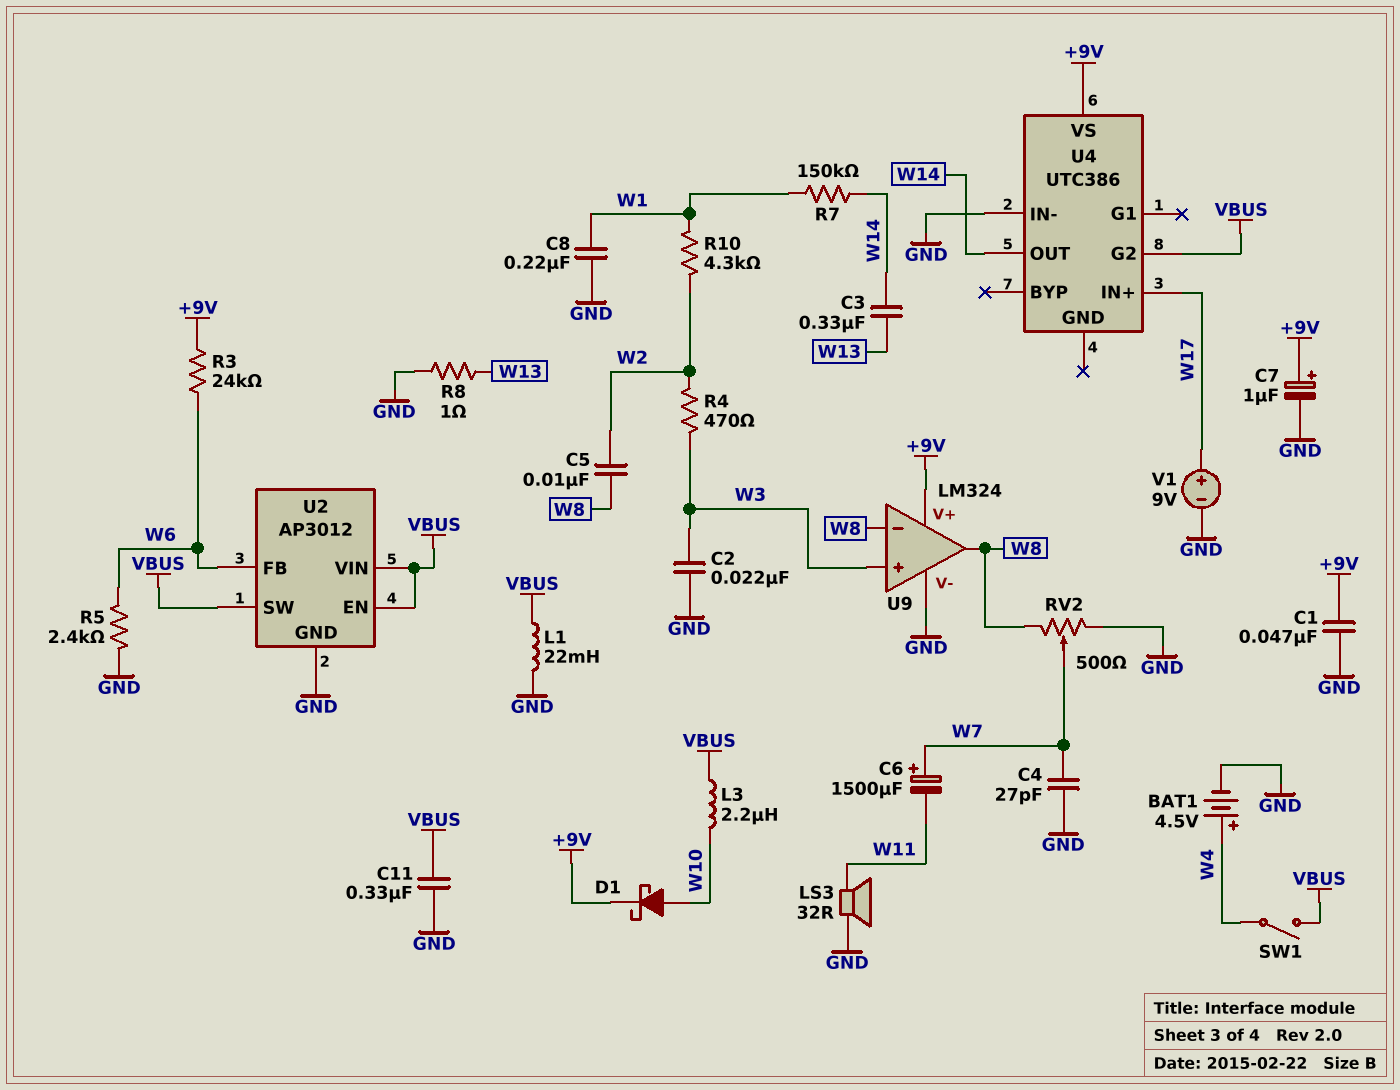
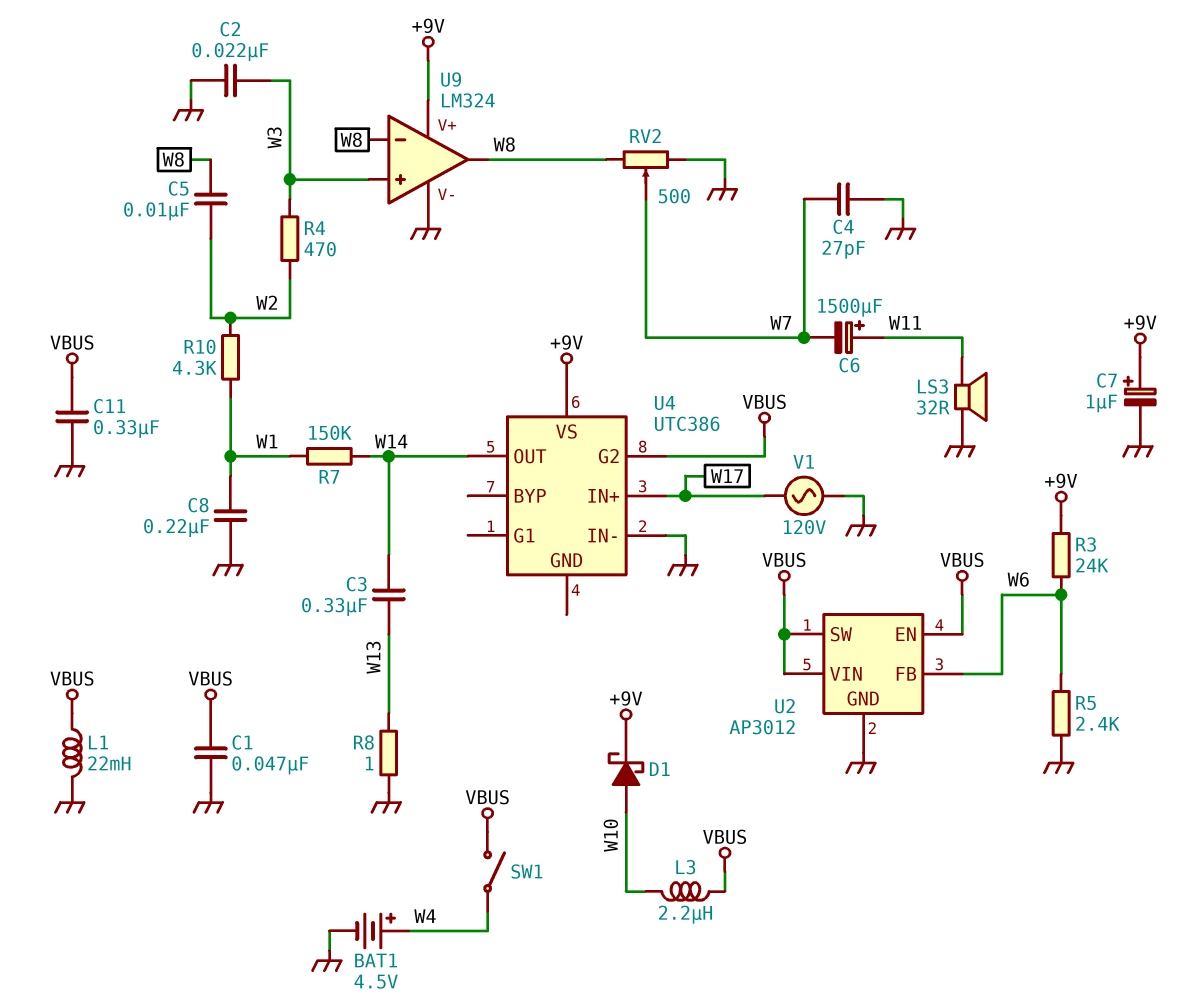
C1: 47nF (+9V, GND) -> 47nF (GND, VBUS)
C6: 1500uF (plus W7, minus W11) -> 1500uF (plus W11, minus W7)
V1: 9V (plus W17, minus GND) -> AC 120V (GND, W17)

